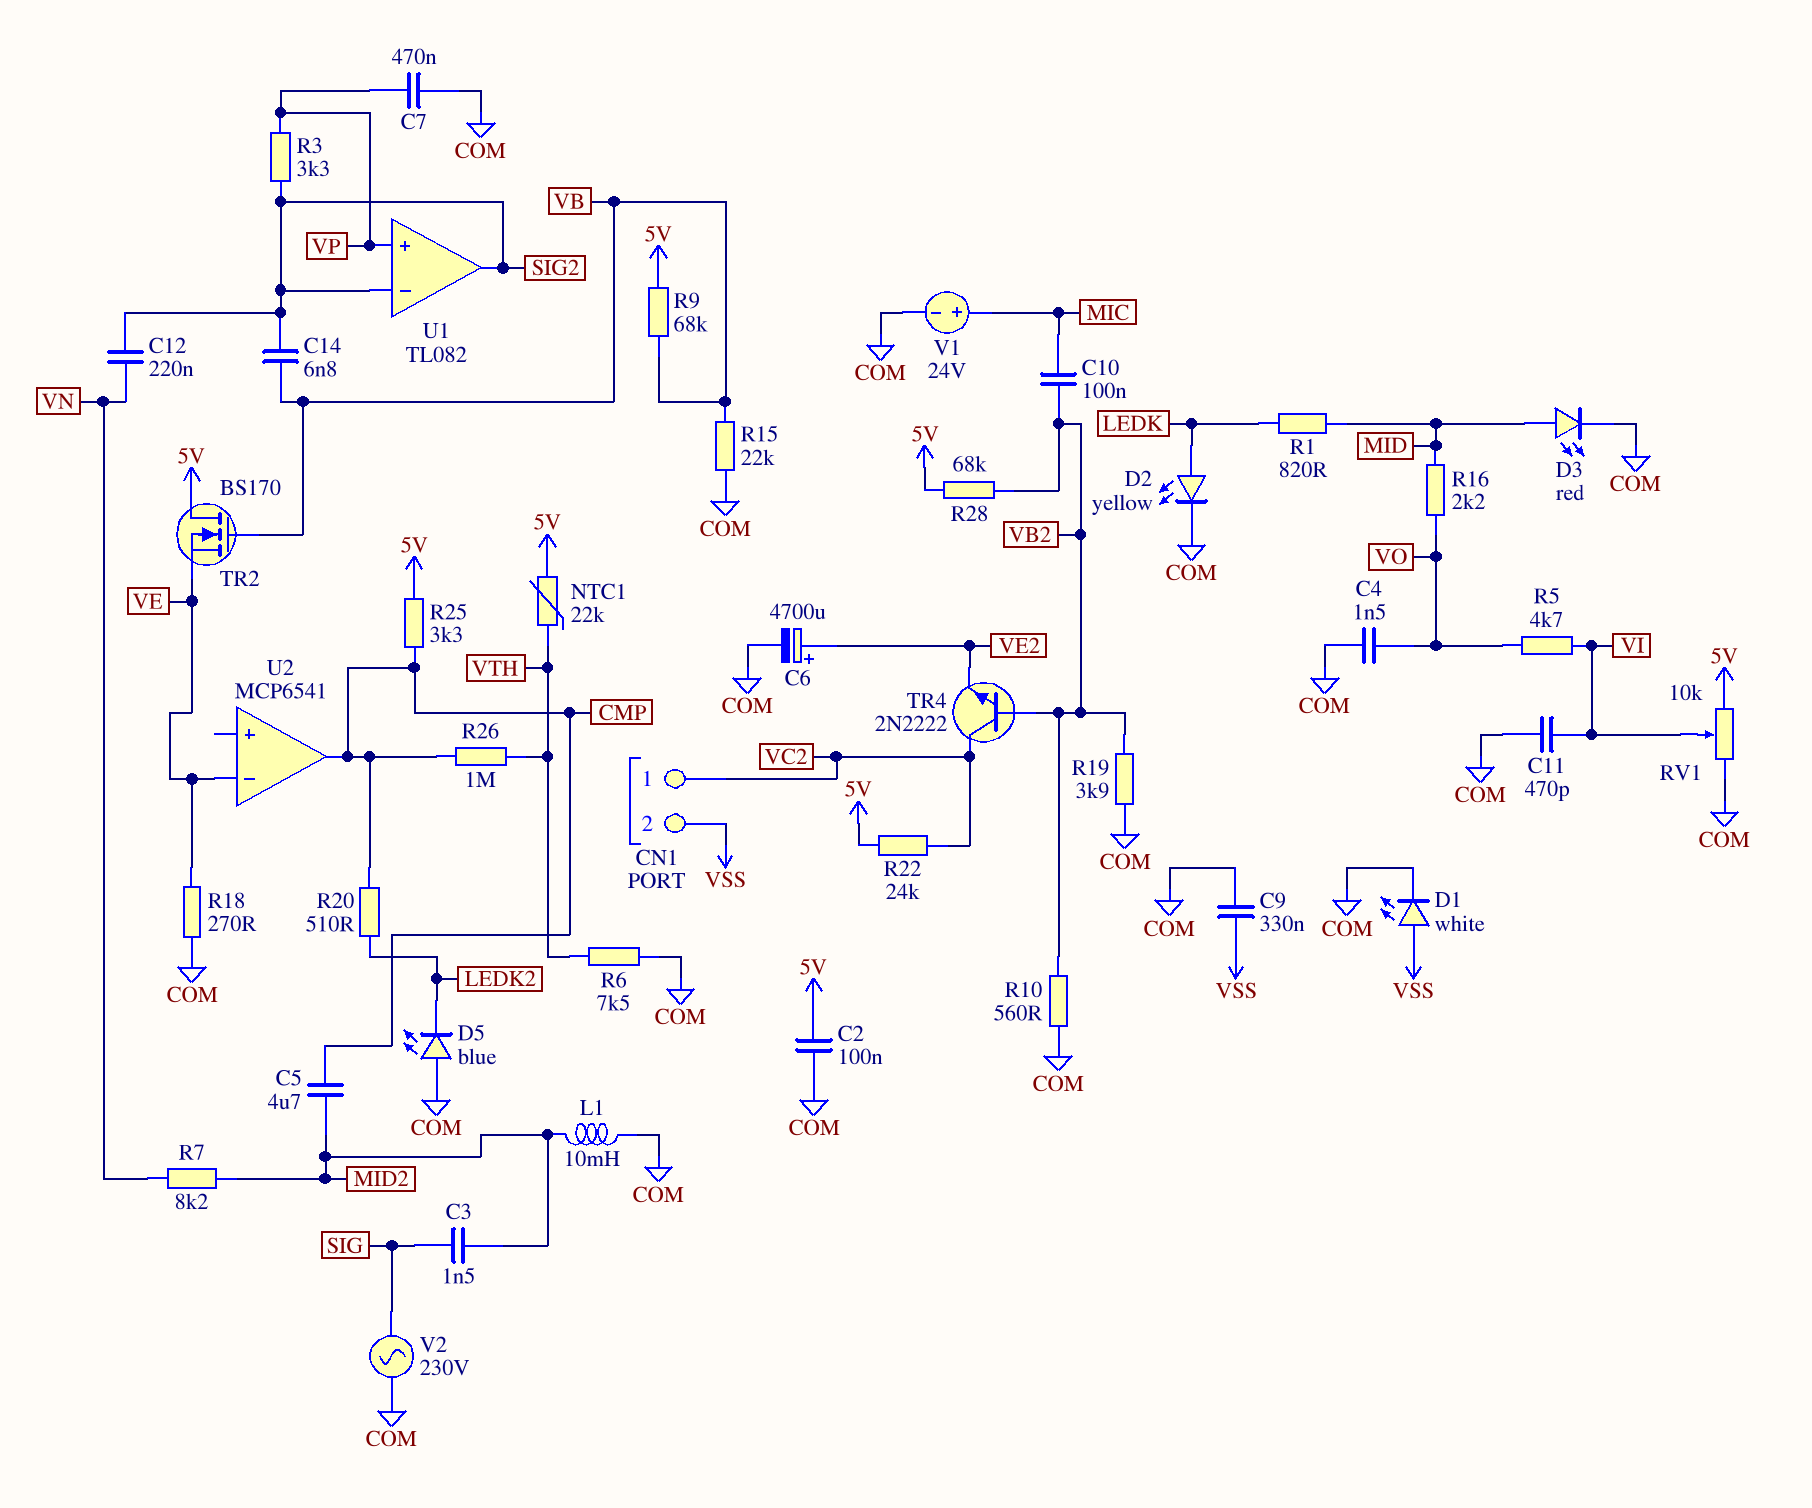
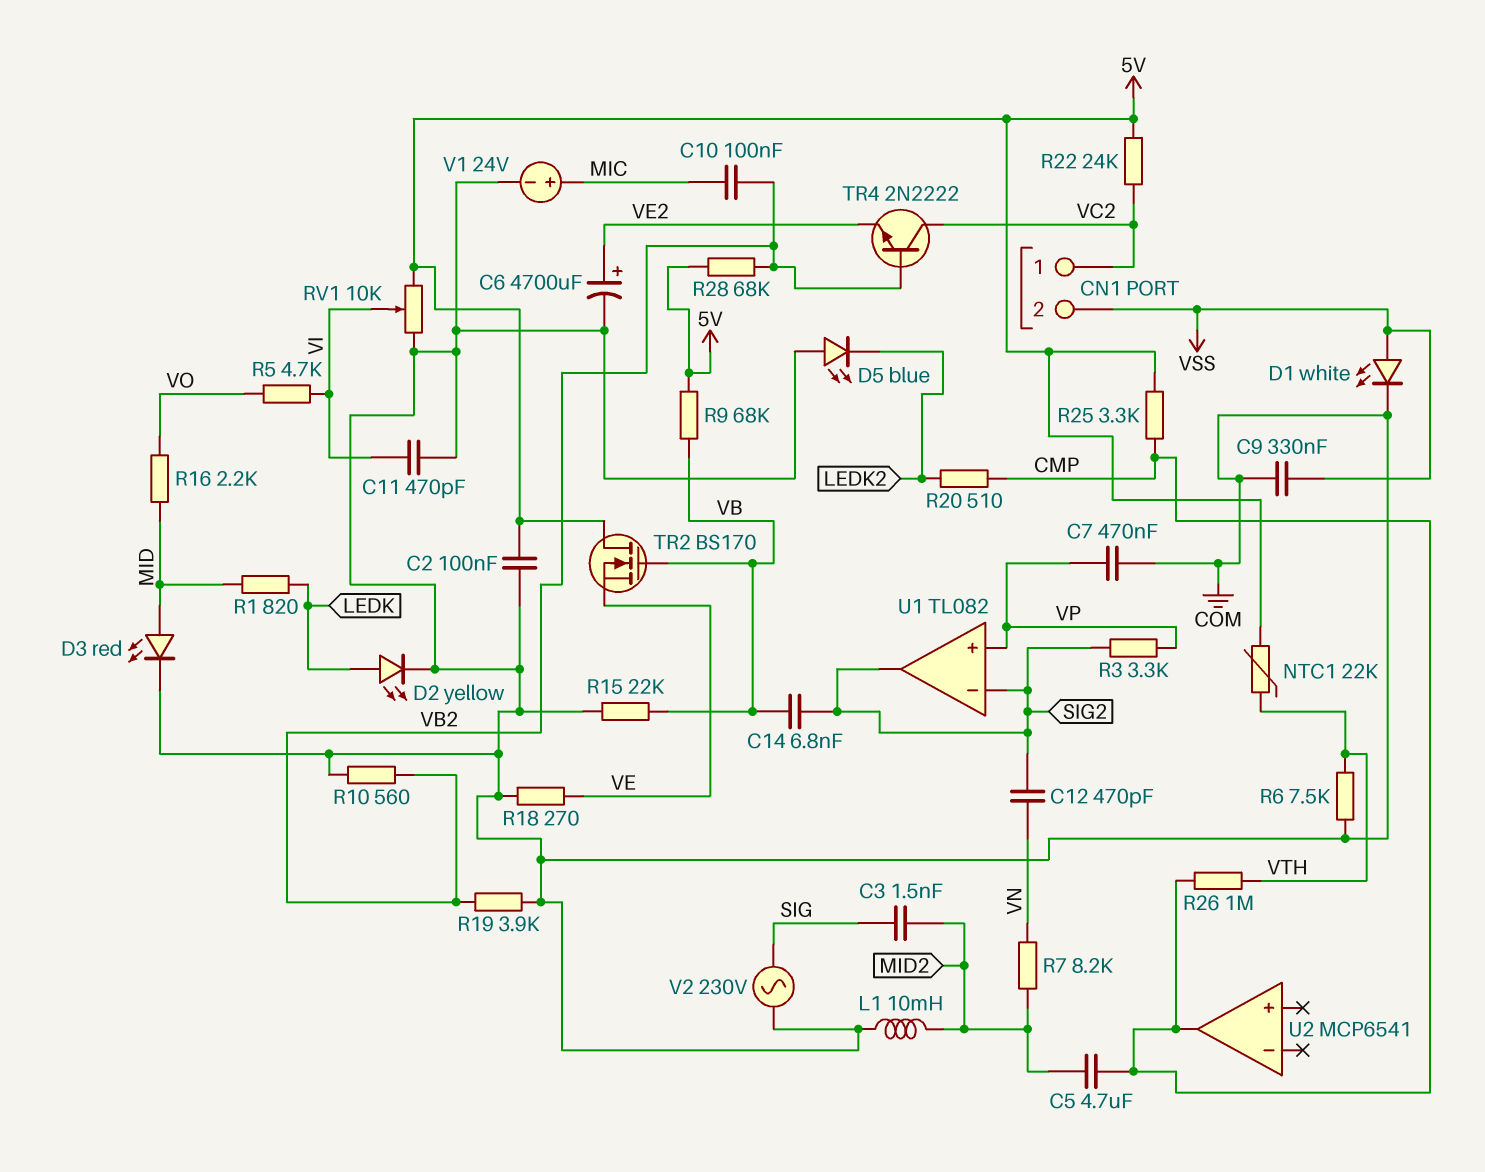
C4: 1.5nF (COM, VO) -> none
C12: 220nF (SIG2, VN) -> 470pF (SIG2, VN)
U2 pin in-: VE -> none

